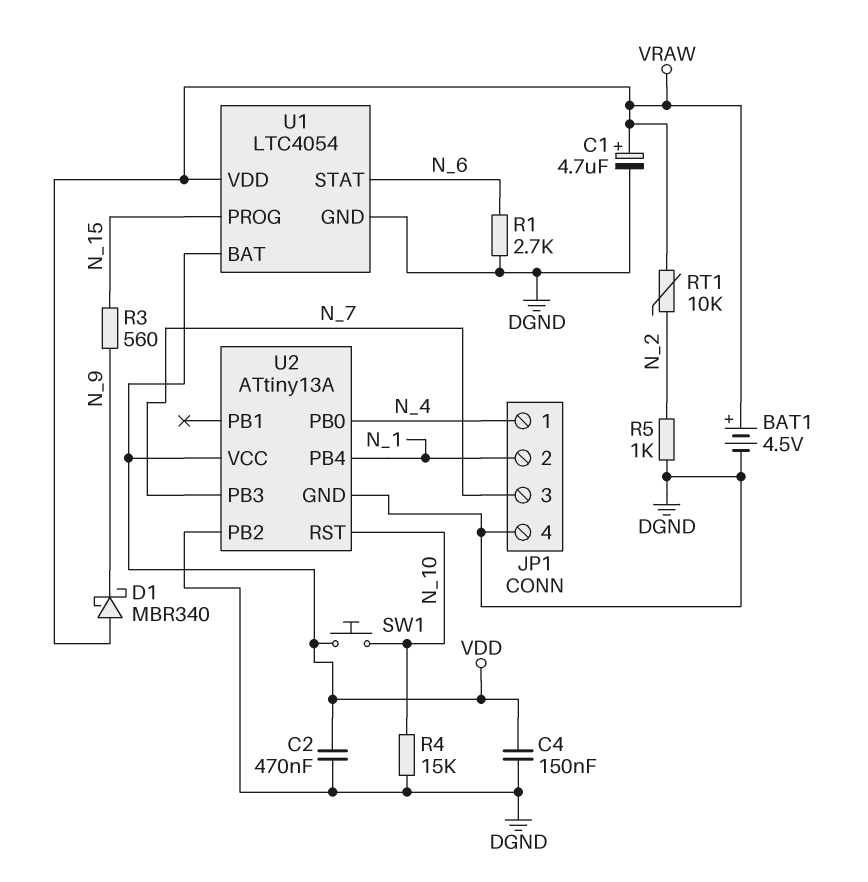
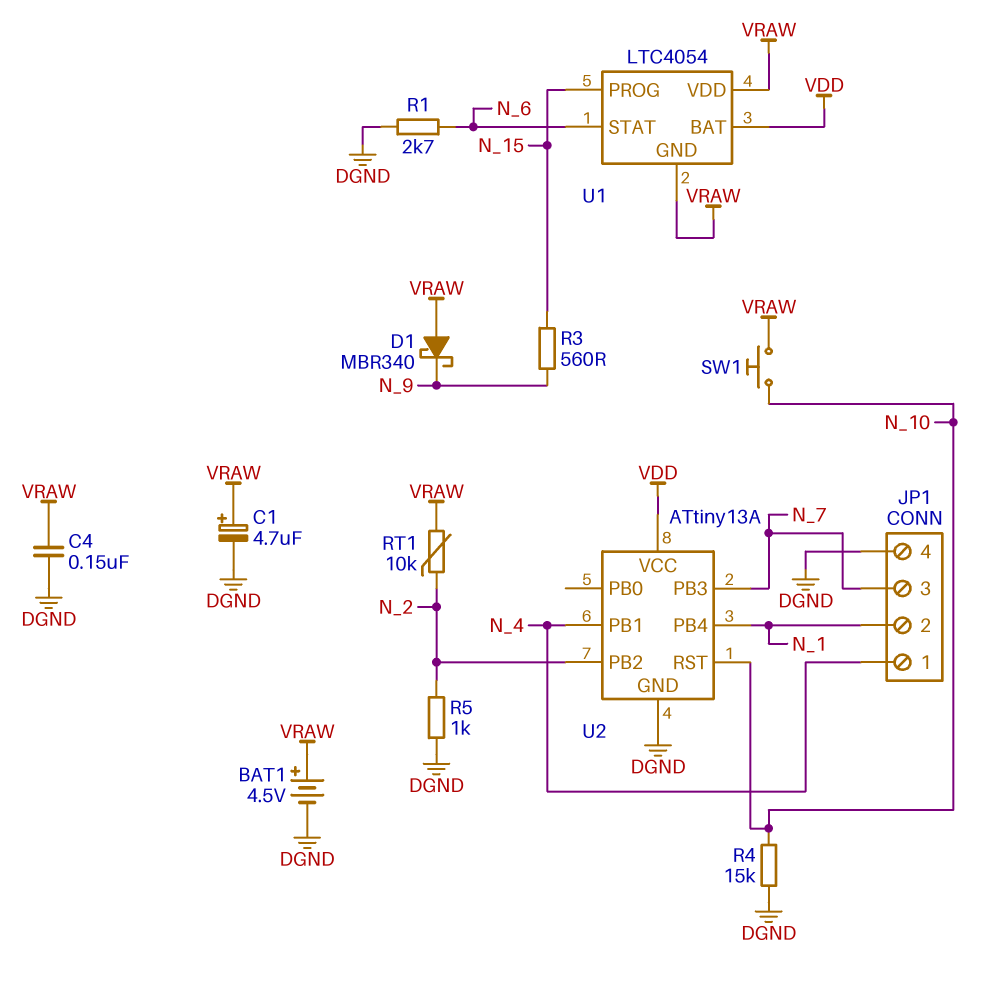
C2: 470nF (DGND, VDD) -> none
C4: 150nF (DGND, VDD) -> 150nF (DGND, VRAW)
SW1: button (N_10, VDD) -> button (N_10, VRAW)
U1 pin GND: DGND -> VRAW
U2 pin PB0: N_4 -> none
U2 pin PB1: none -> N_4
U2 pin PB2: DGND -> N_2

